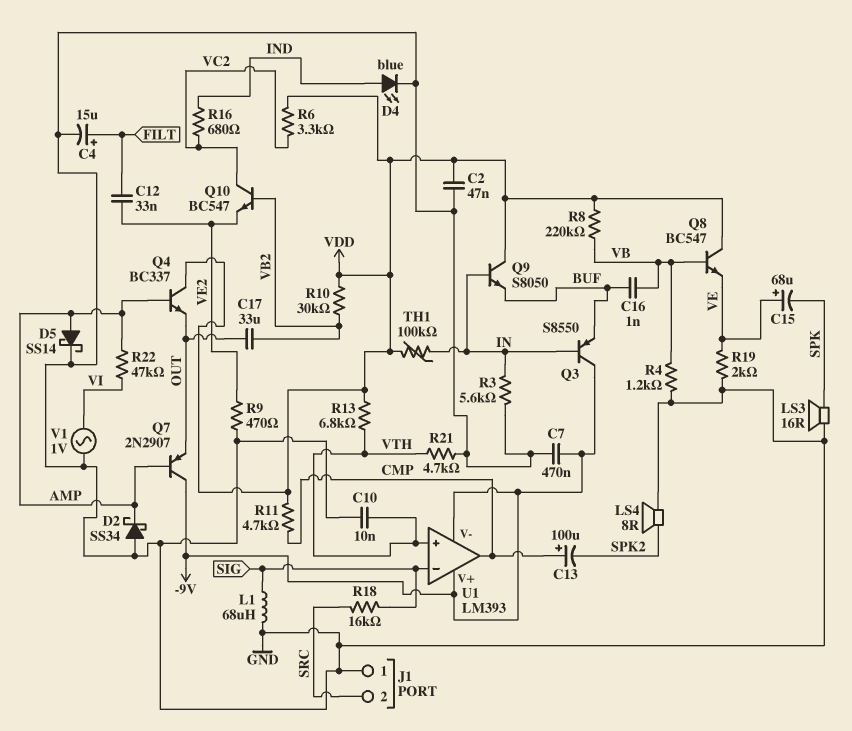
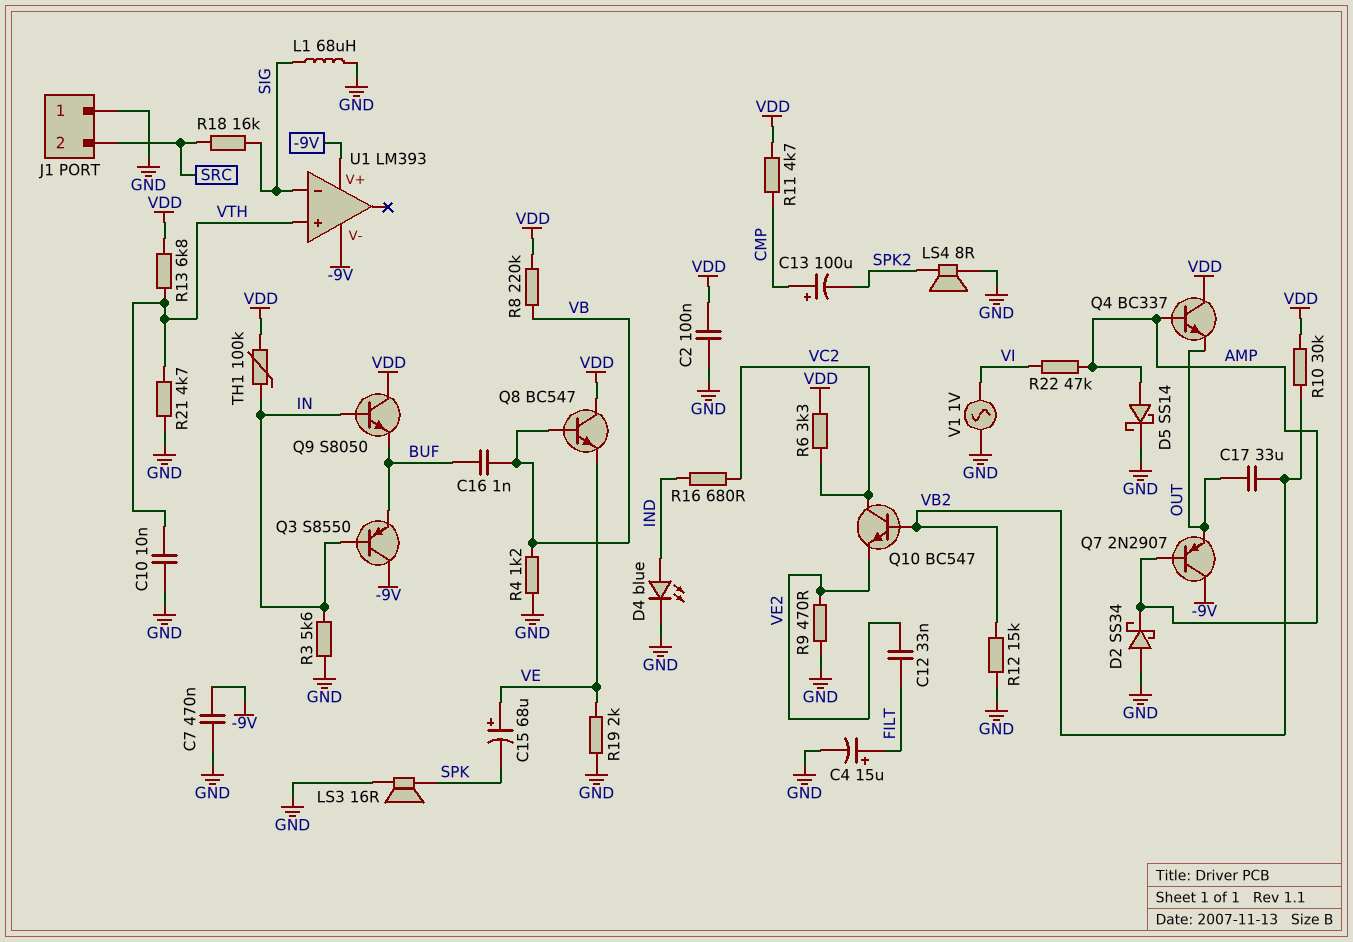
C2: 47nF (GND, VDD) -> 100nF (GND, VDD)
R12: none -> 15k (GND, VB2)
U1 pin out: CMP -> none

